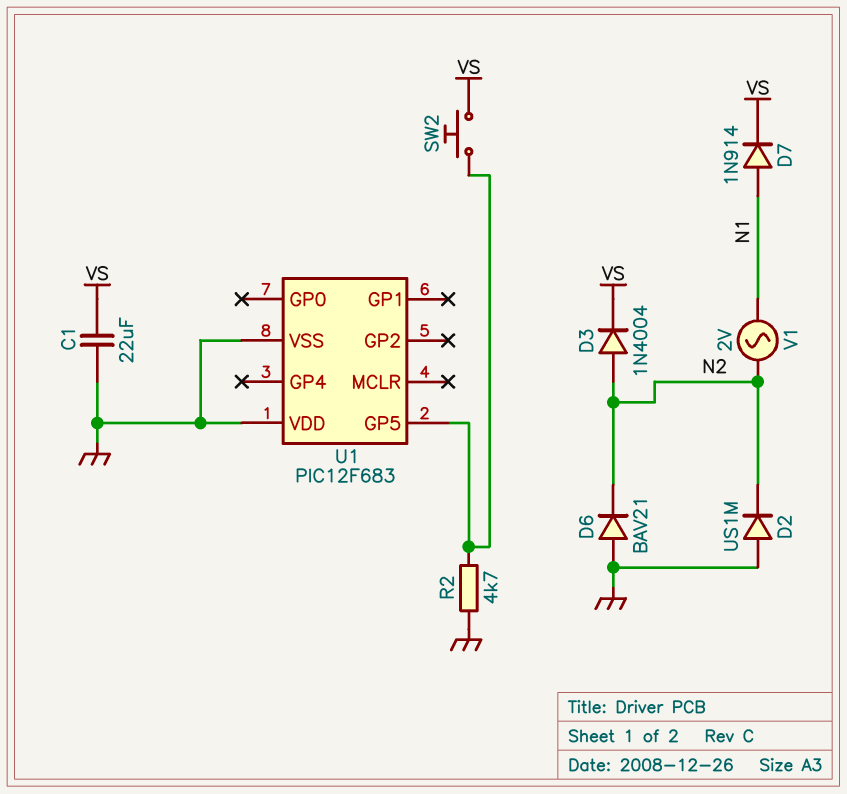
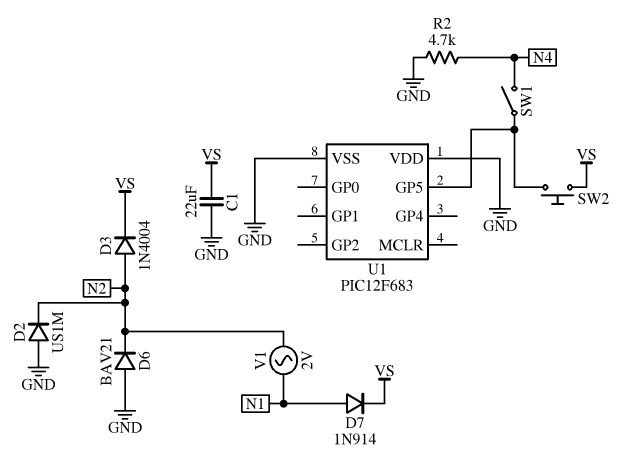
R2: 4.7k (GND, U1/GP5) -> 4.7k (GND, N4)
SW1: none -> switch (N4, U1/GP5)

